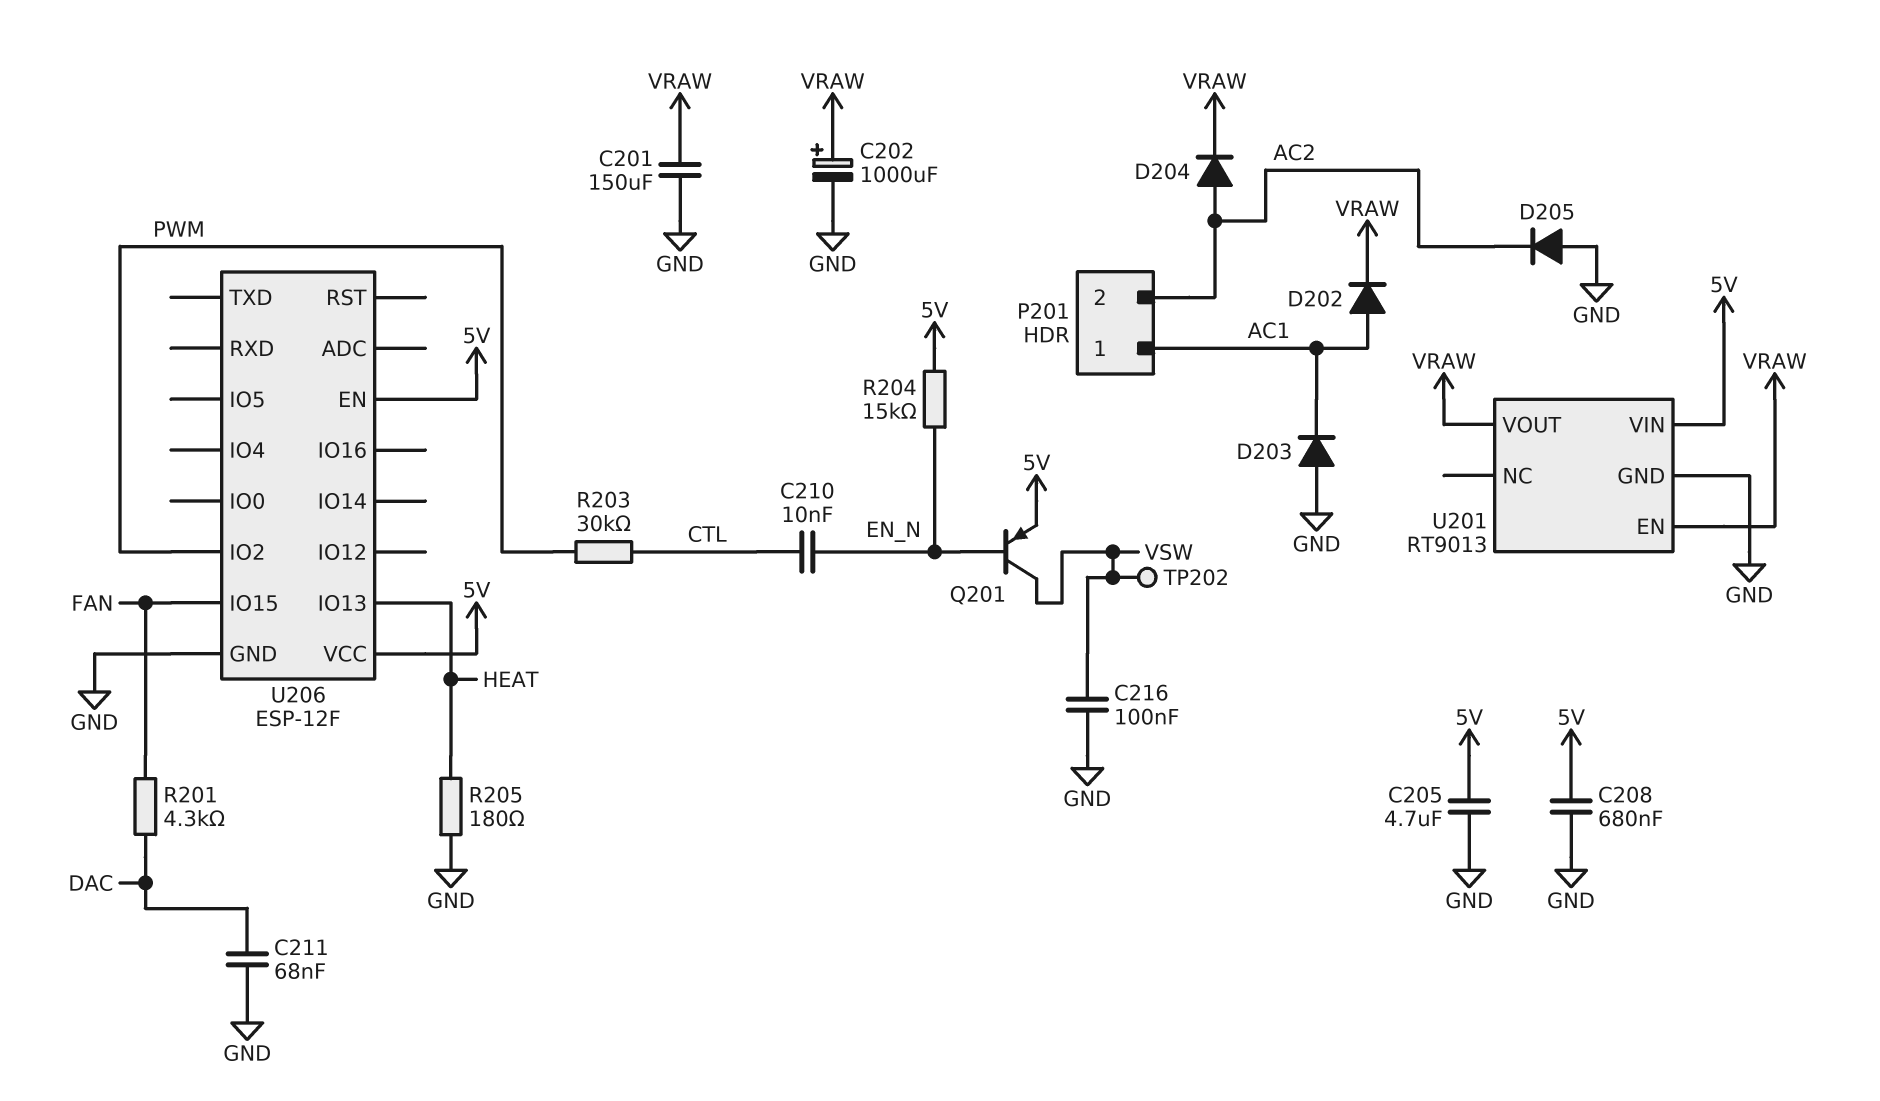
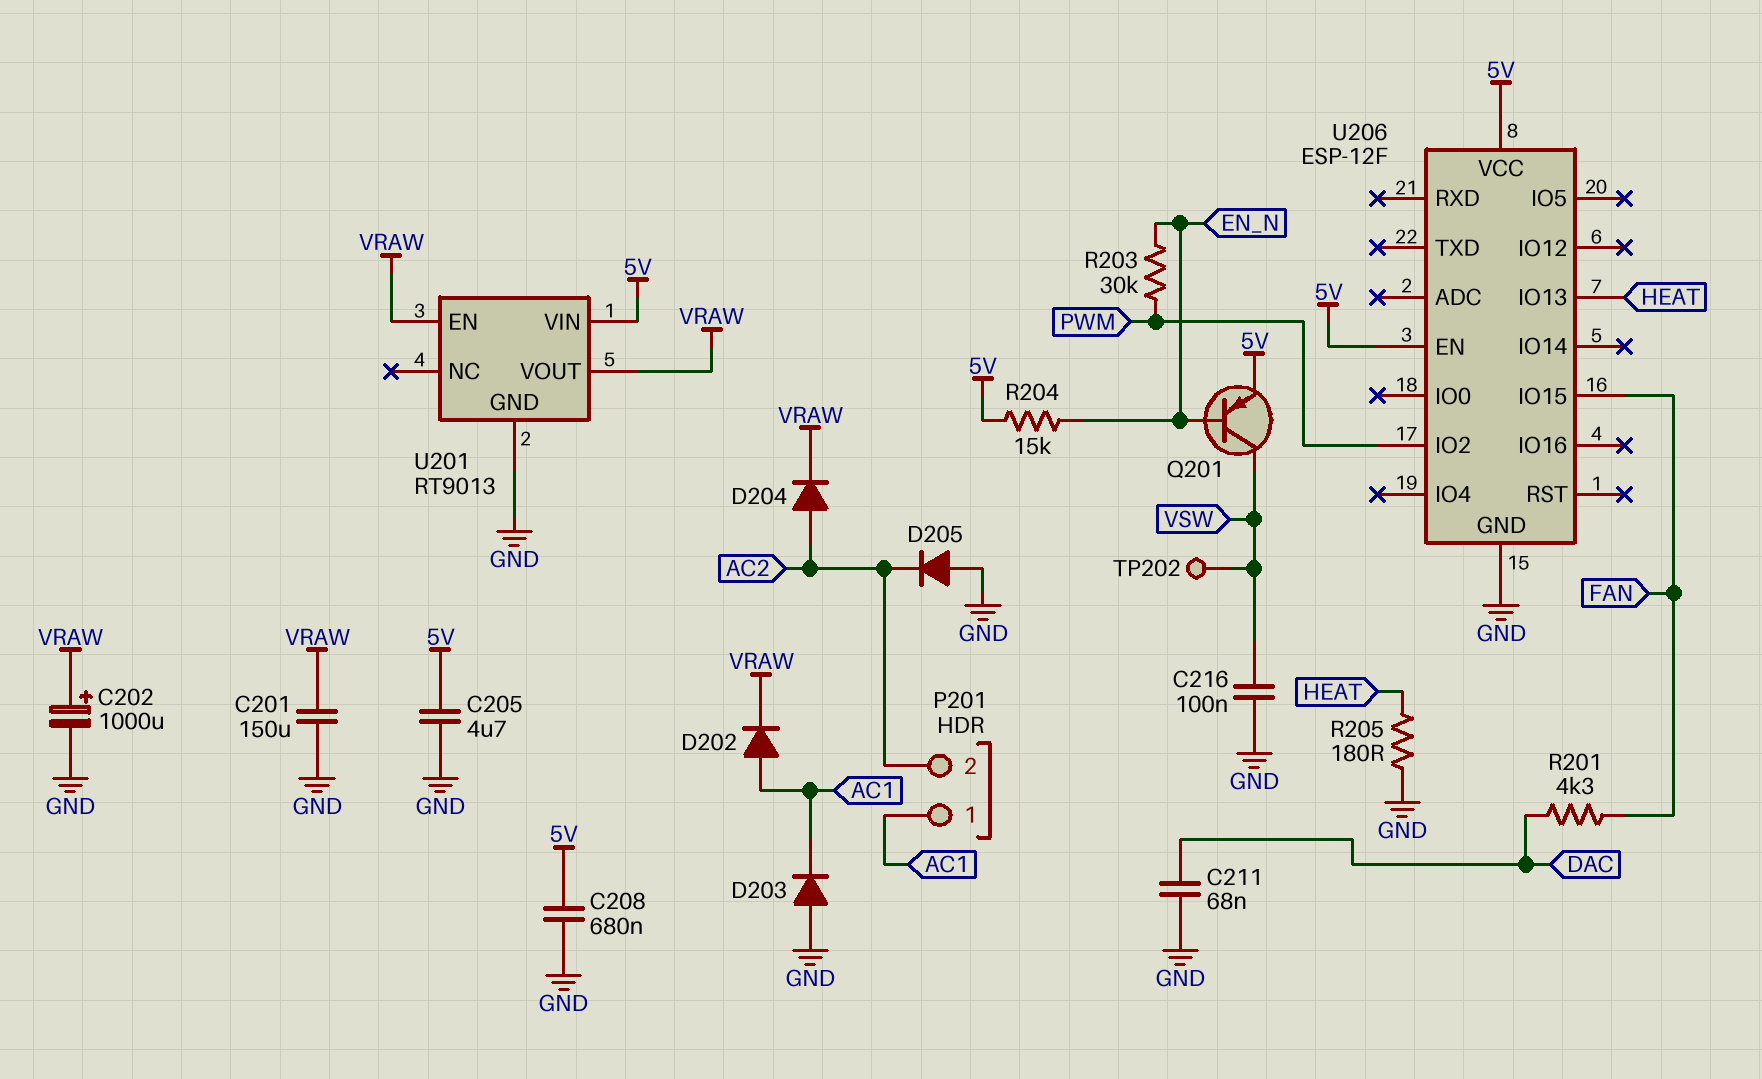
C210: 10nF (CTL, EN_N) -> none
R203: 30k (CTL, PWM) -> 30k (EN_N, PWM)

